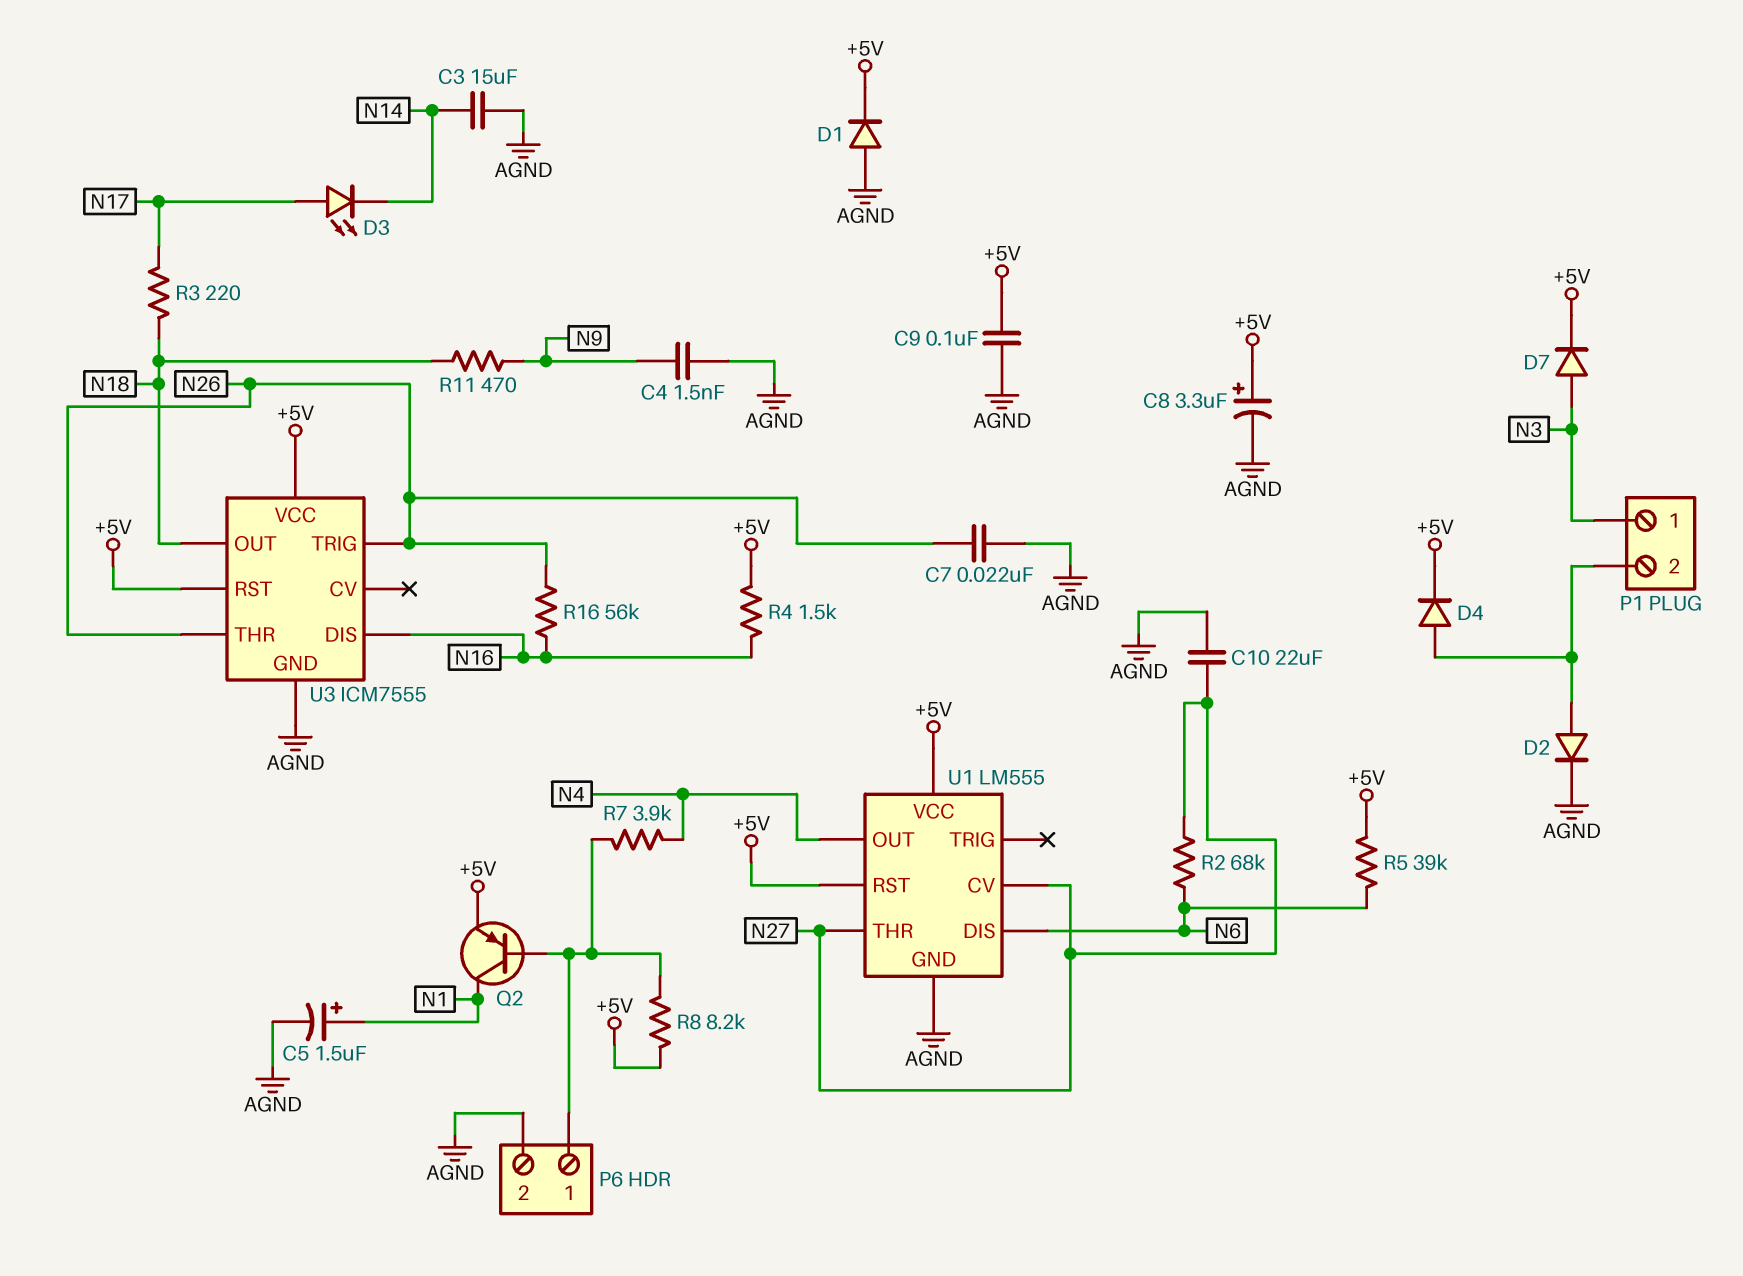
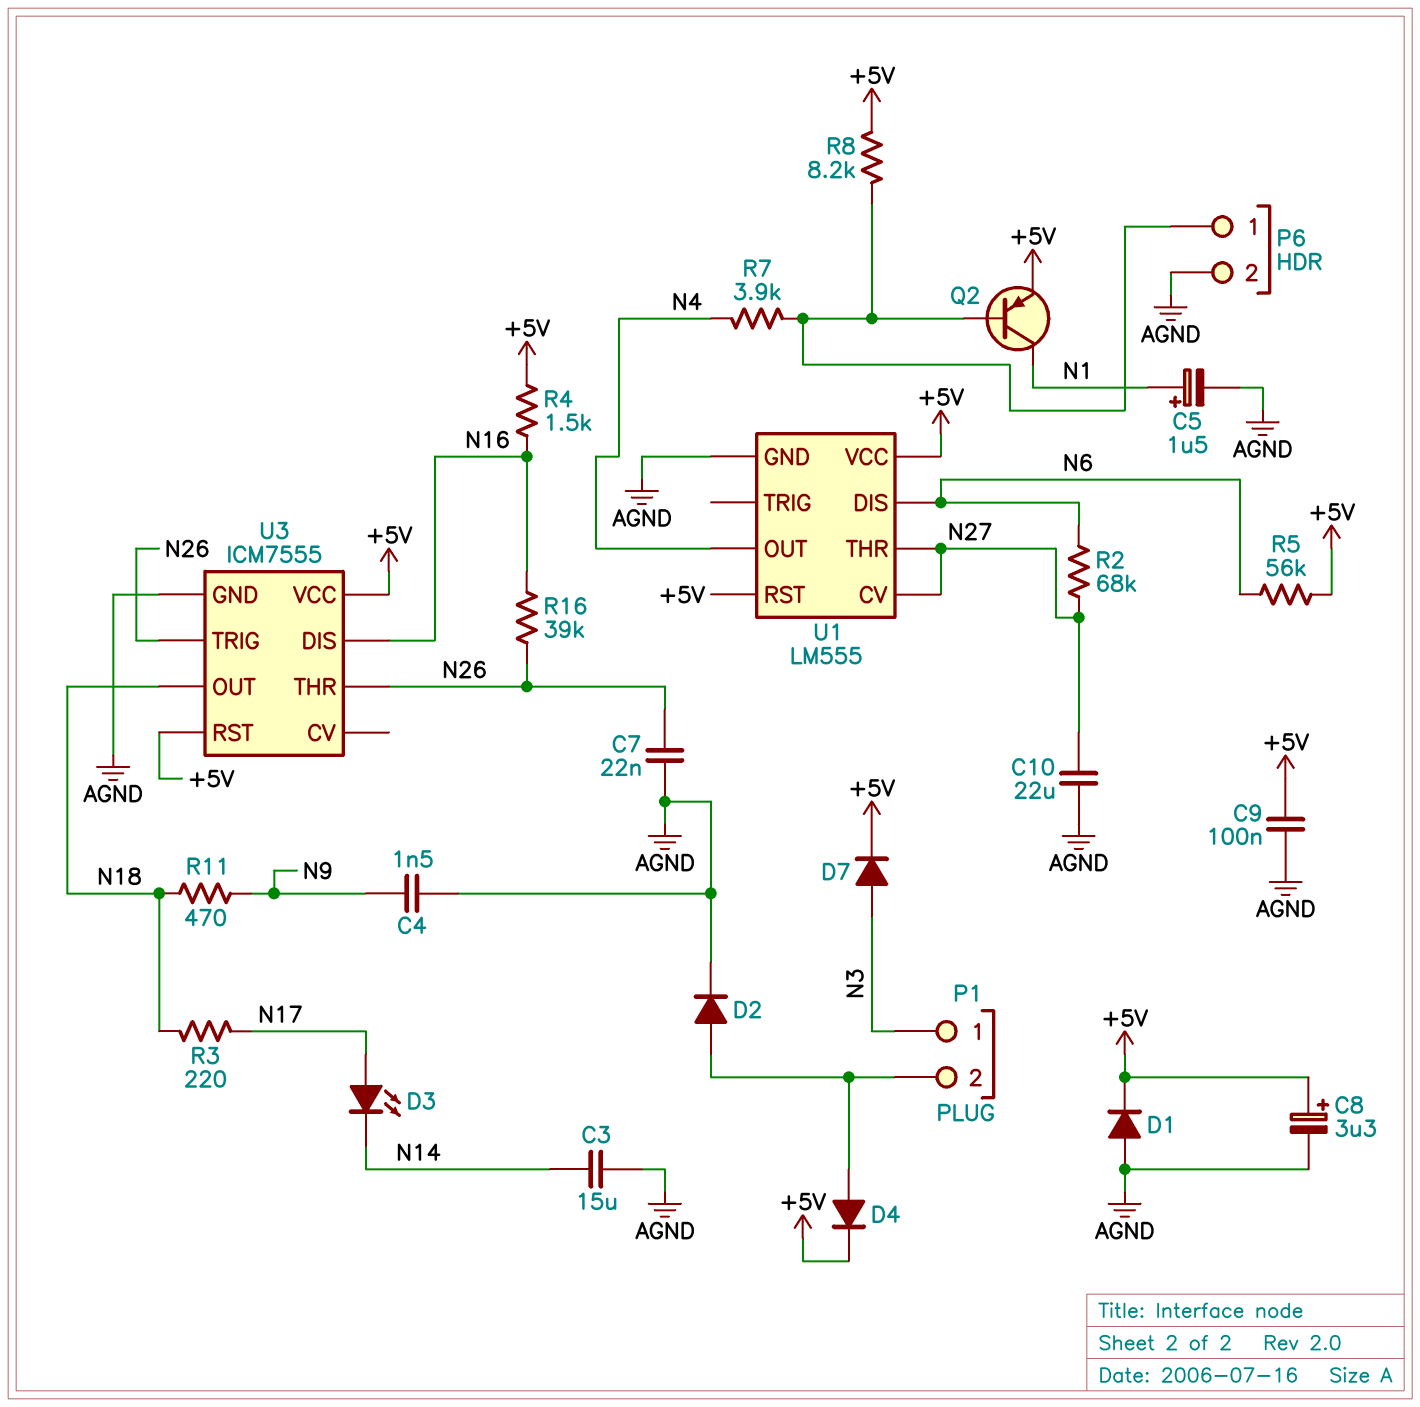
R5: 39k (+5V, N6) -> 56k (+5V, N6)
R16: 56k (N16, N26) -> 39k (N16, N26)

